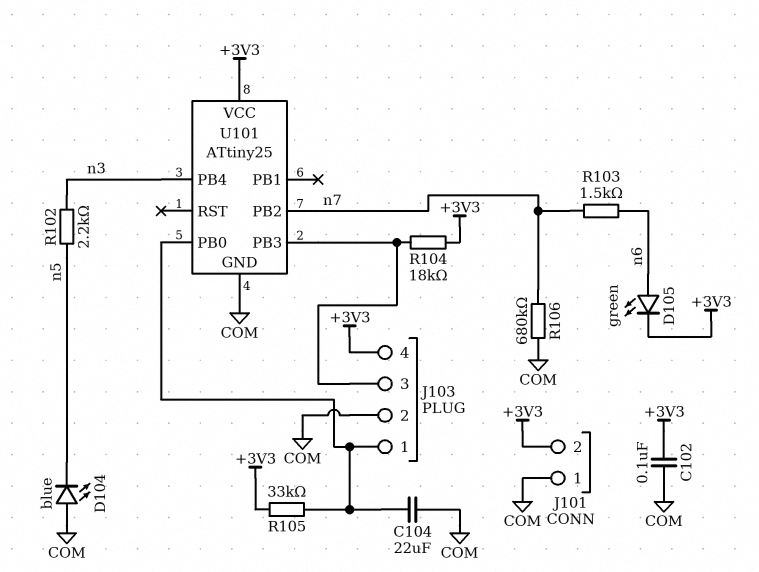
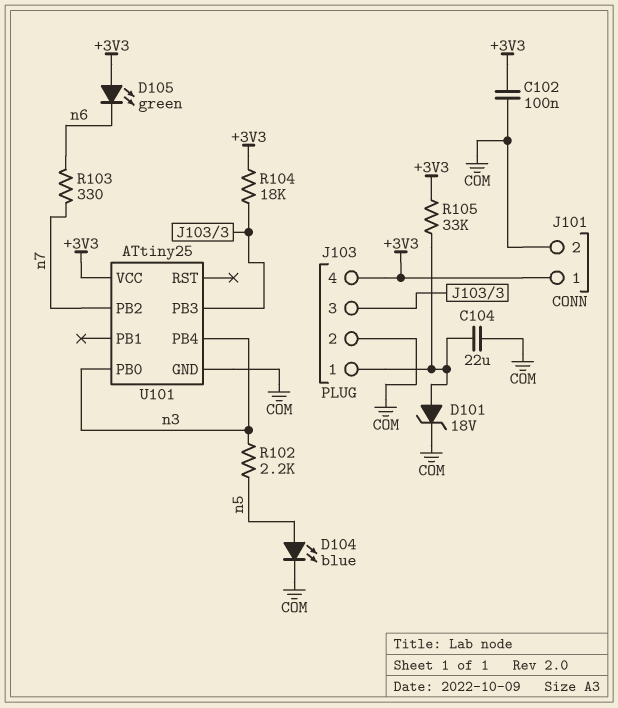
D101: none -> zener 18V (A J103/1, K COM)
D104: LED blue (A COM, K n5) -> LED blue (A n5, K COM)
D105: LED green (A n6, K +3V3) -> LED green (A +3V3, K n6)
J101 pin 1: COM -> +3V3
J101 pin 2: +3V3 -> COM
R103: 1.5k (n6, n7) -> 330 (n6, n7)
R106: 680k (COM, n7) -> none
U101 pin PB0: J103/1 -> n3

